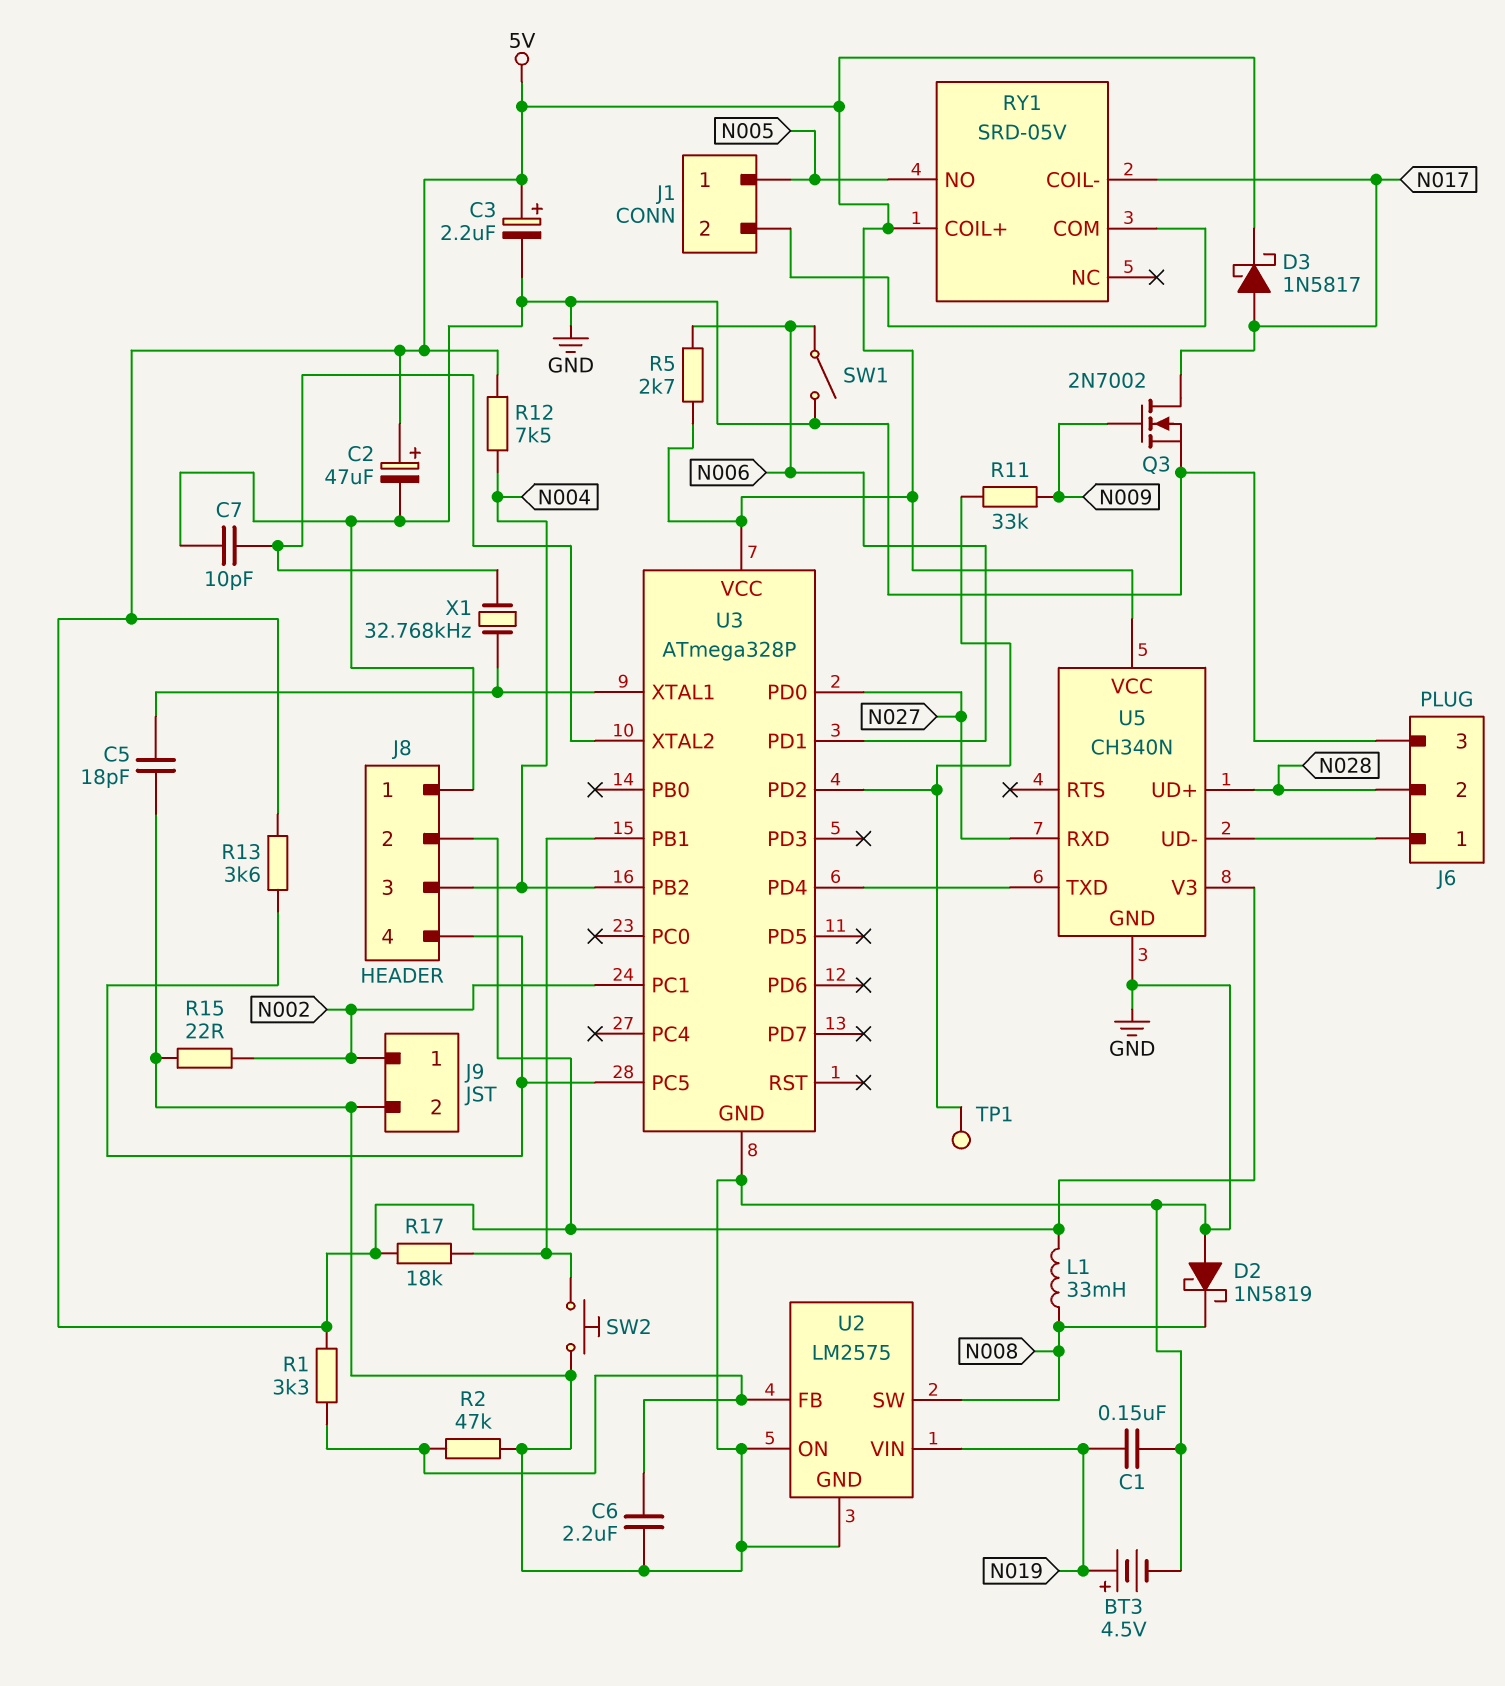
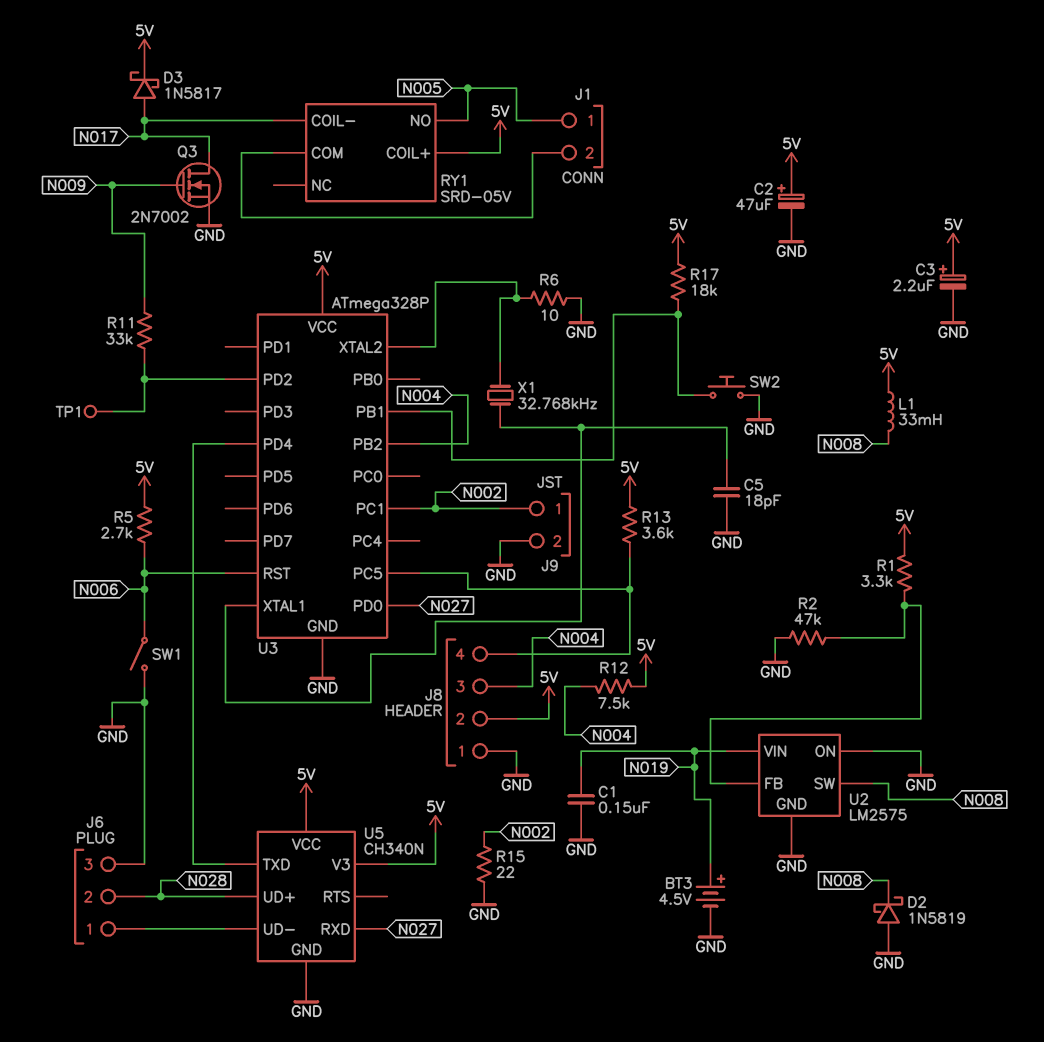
C6: 2.2uF (GND, U2/FB) -> none
C7: 10pF (GND, U3/XTAL2) -> none
R6: none -> 10 (GND, U3/XTAL2)
U3 pin PD1: N006 -> none
U3 pin RST: none -> N006

